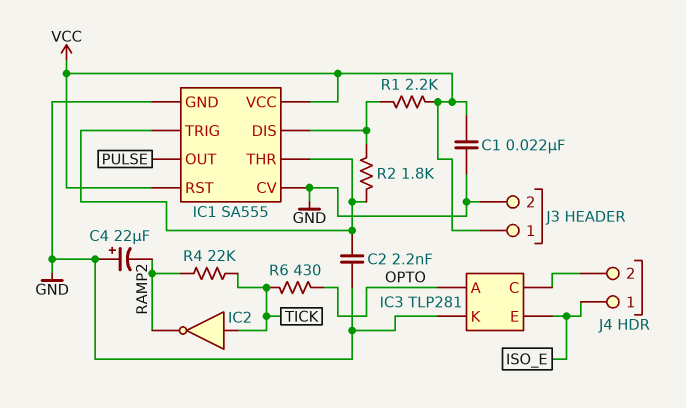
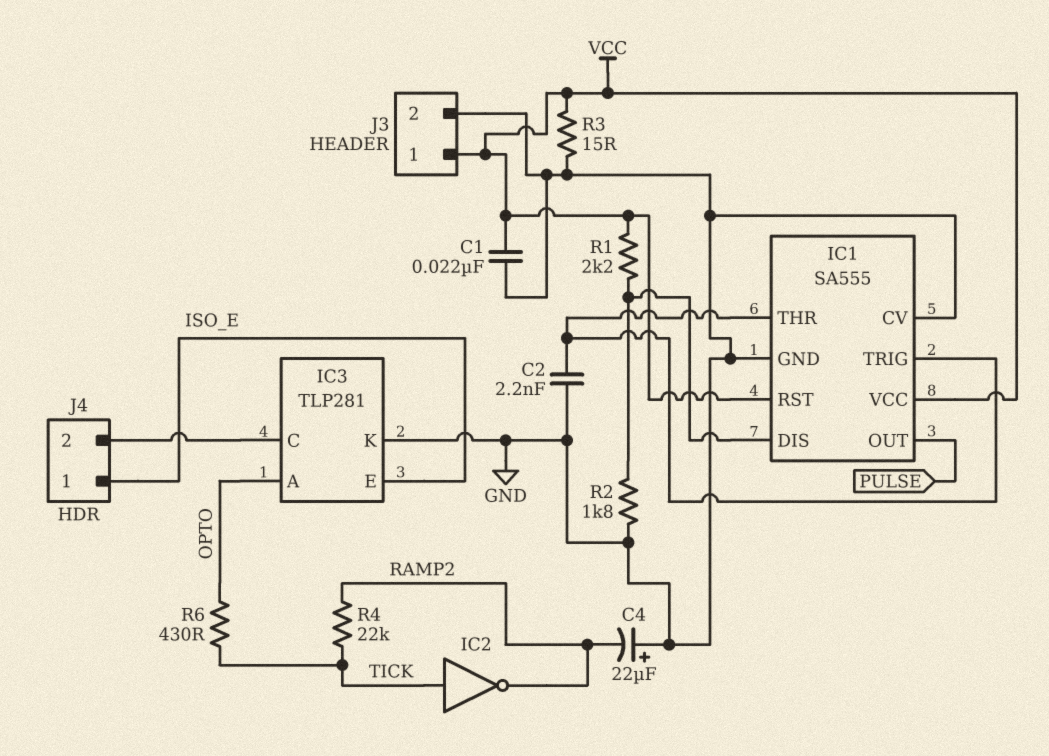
R2: 1.8k (IC1/DIS, IC1/THR) -> 1.8k (GND, IC1/DIS)
R3: none -> 15 (GND, VCC)

